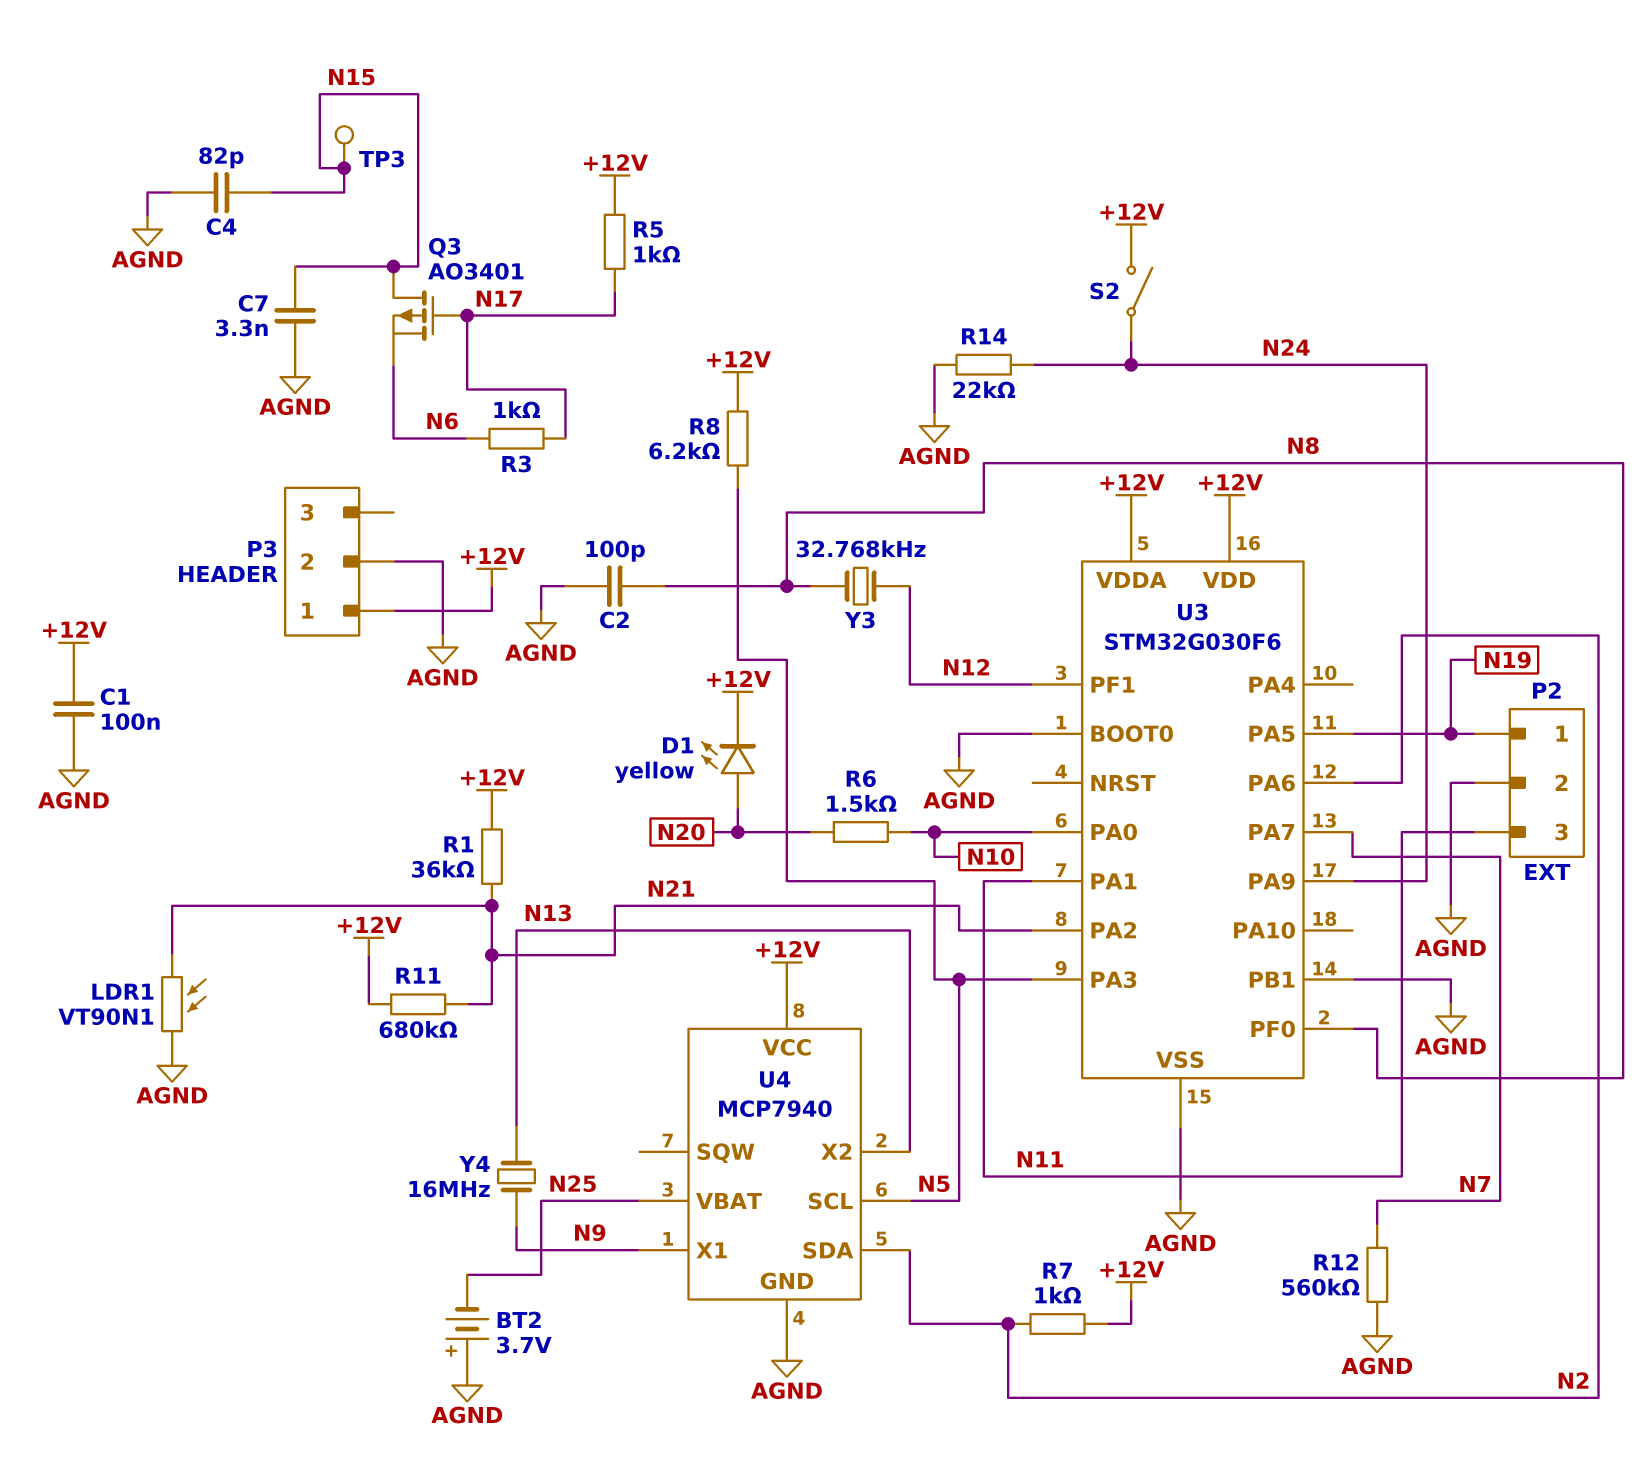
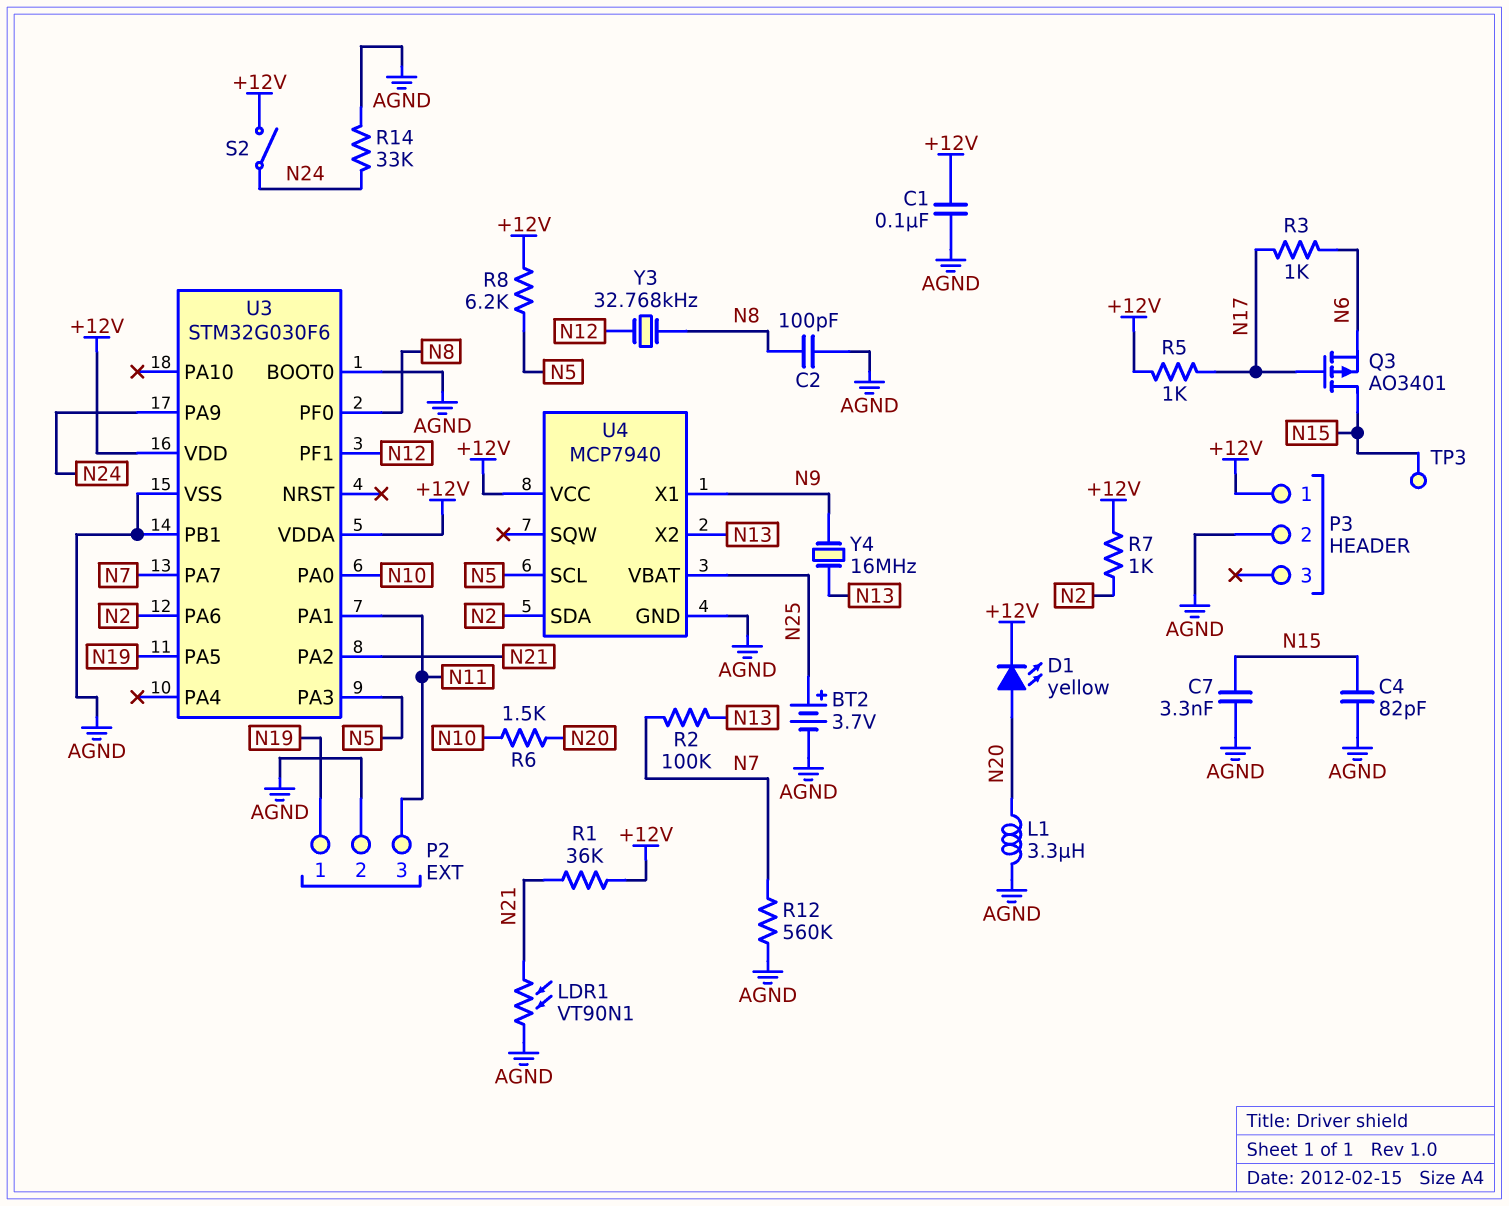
BT2: 3.7V (plus AGND, minus N25) -> 3.7V (plus N25, minus AGND)
L1: none -> 3.3uH (AGND, N20)
R2: none -> 100k (N7, N13)
R11: 680k (+12V, N21) -> none
R14: 22k (AGND, N24) -> 33k (AGND, N24)

